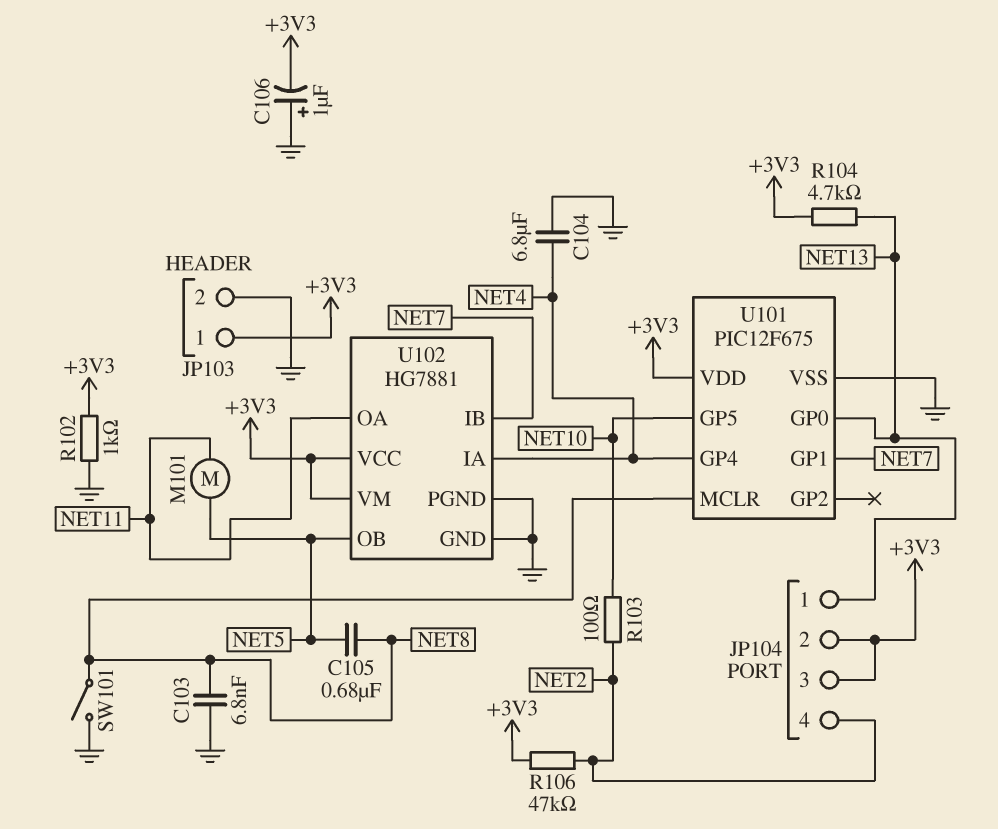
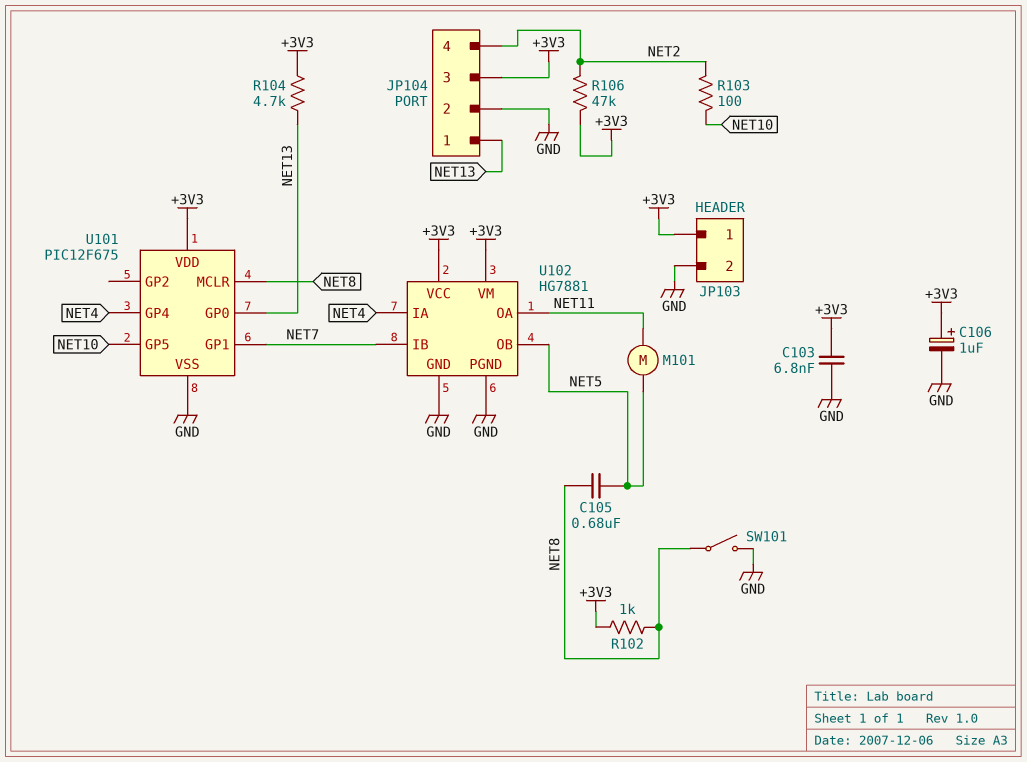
C103: 6.8nF (GND, NET8) -> 6.8nF (+3V3, GND)
C104: 6.8uF (GND, NET4) -> none
C106: 1uF (plus GND, minus +3V3) -> 1uF (plus +3V3, minus GND)
JP104 pin 2: +3V3 -> GND
R102: 1k (+3V3, GND) -> 1k (+3V3, NET8)

